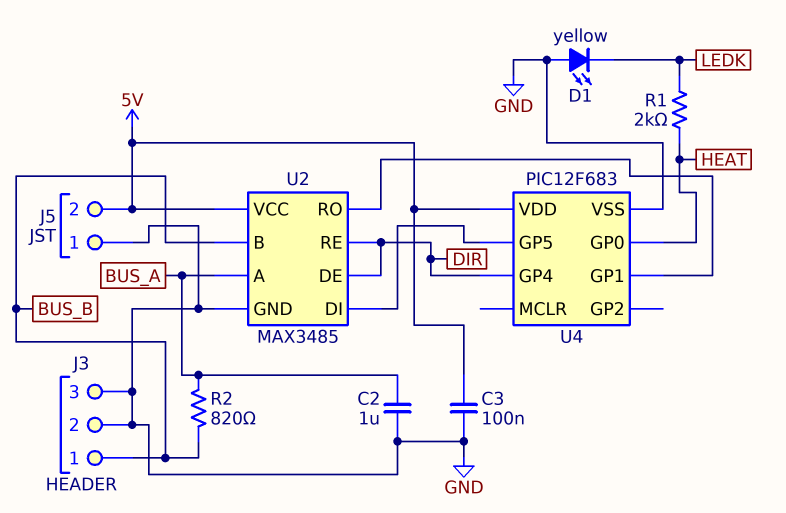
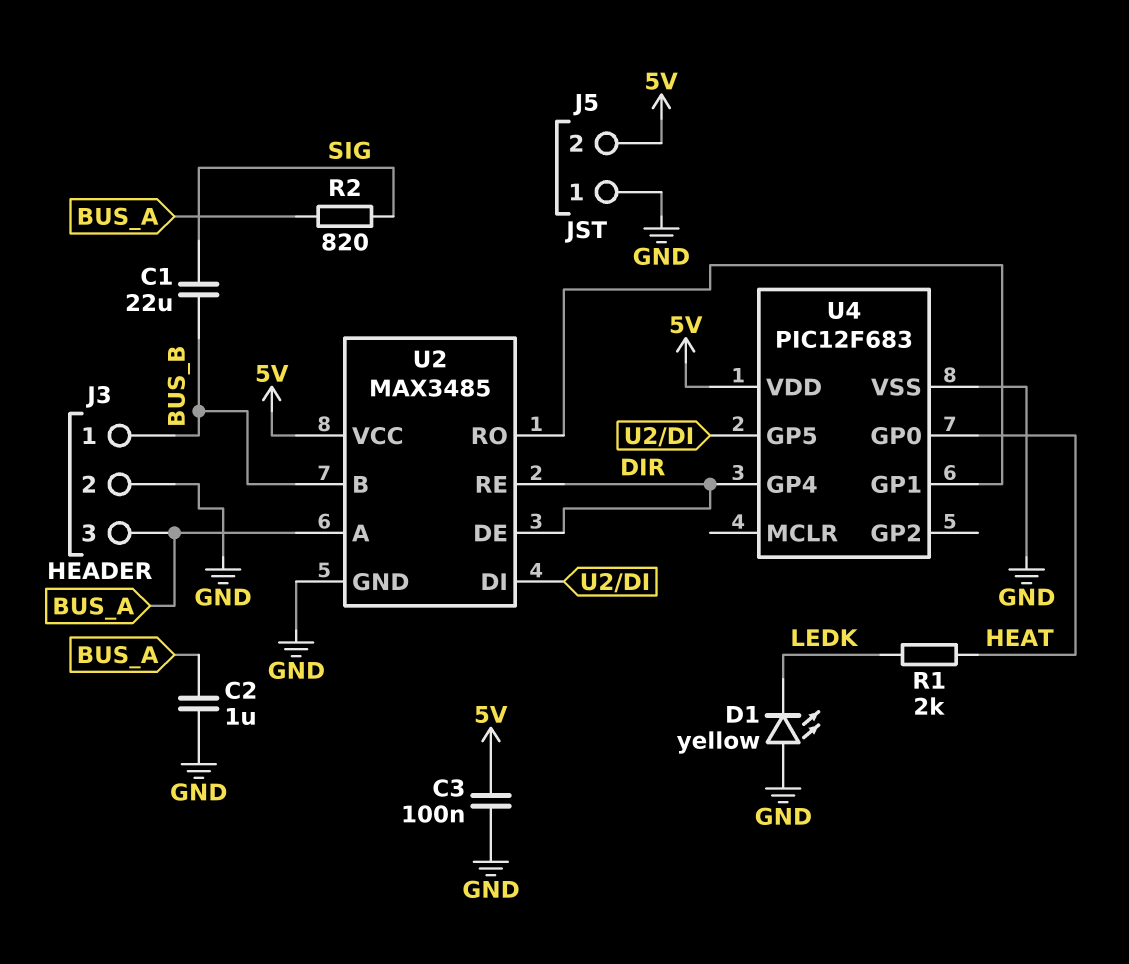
C1: none -> 22uF (BUS_B, SIG)
J3 pin 3: GND -> BUS_A
R2: 820 (BUS_A, BUS_B) -> 820 (BUS_A, SIG)

